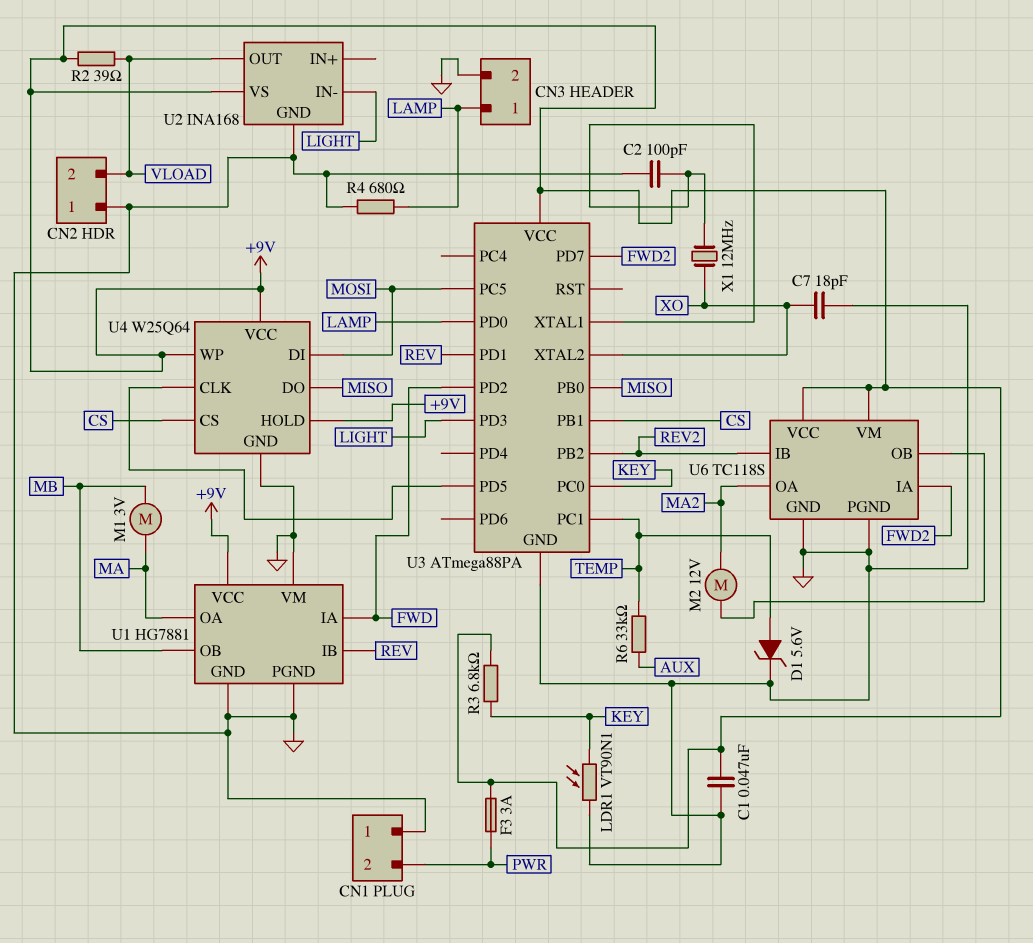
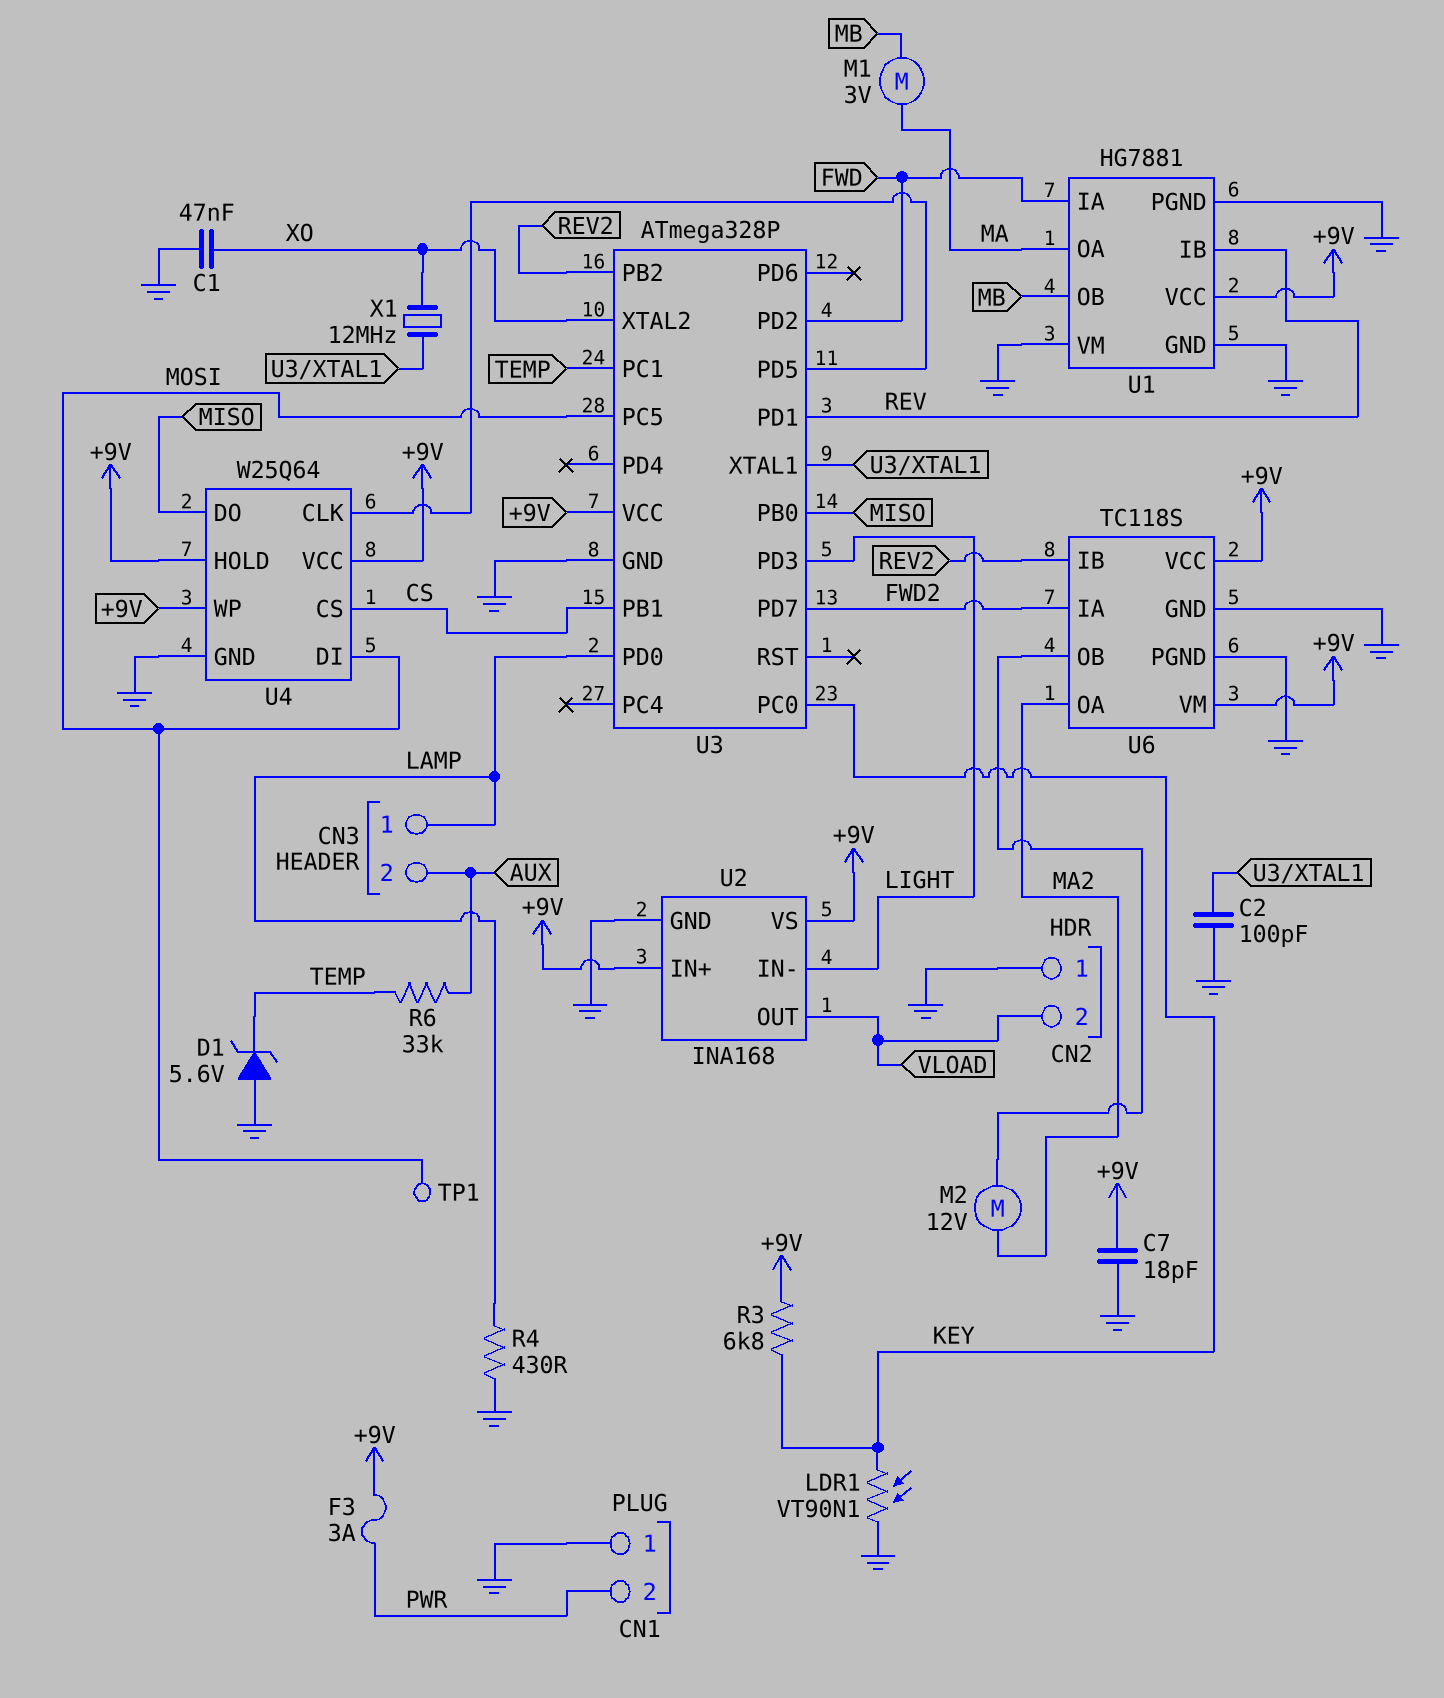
C1: 47nF (+9V, GND) -> 47nF (GND, XO)
C7: 18pF (GND, XO) -> 18pF (+9V, GND)
CN3 pin 2: GND -> AUX
D1: zener 5.6V (A TEMP, K GND) -> zener 5.6V (A GND, K TEMP)
R2: 39 (+9V, VLOAD) -> none
R4: 680 (GND, LAMP) -> 430 (GND, LAMP)
TP1: none -> test point (MOSI)
U2 pin IN+: none -> +9V
U3: ATmega88PA -> ATmega328P

